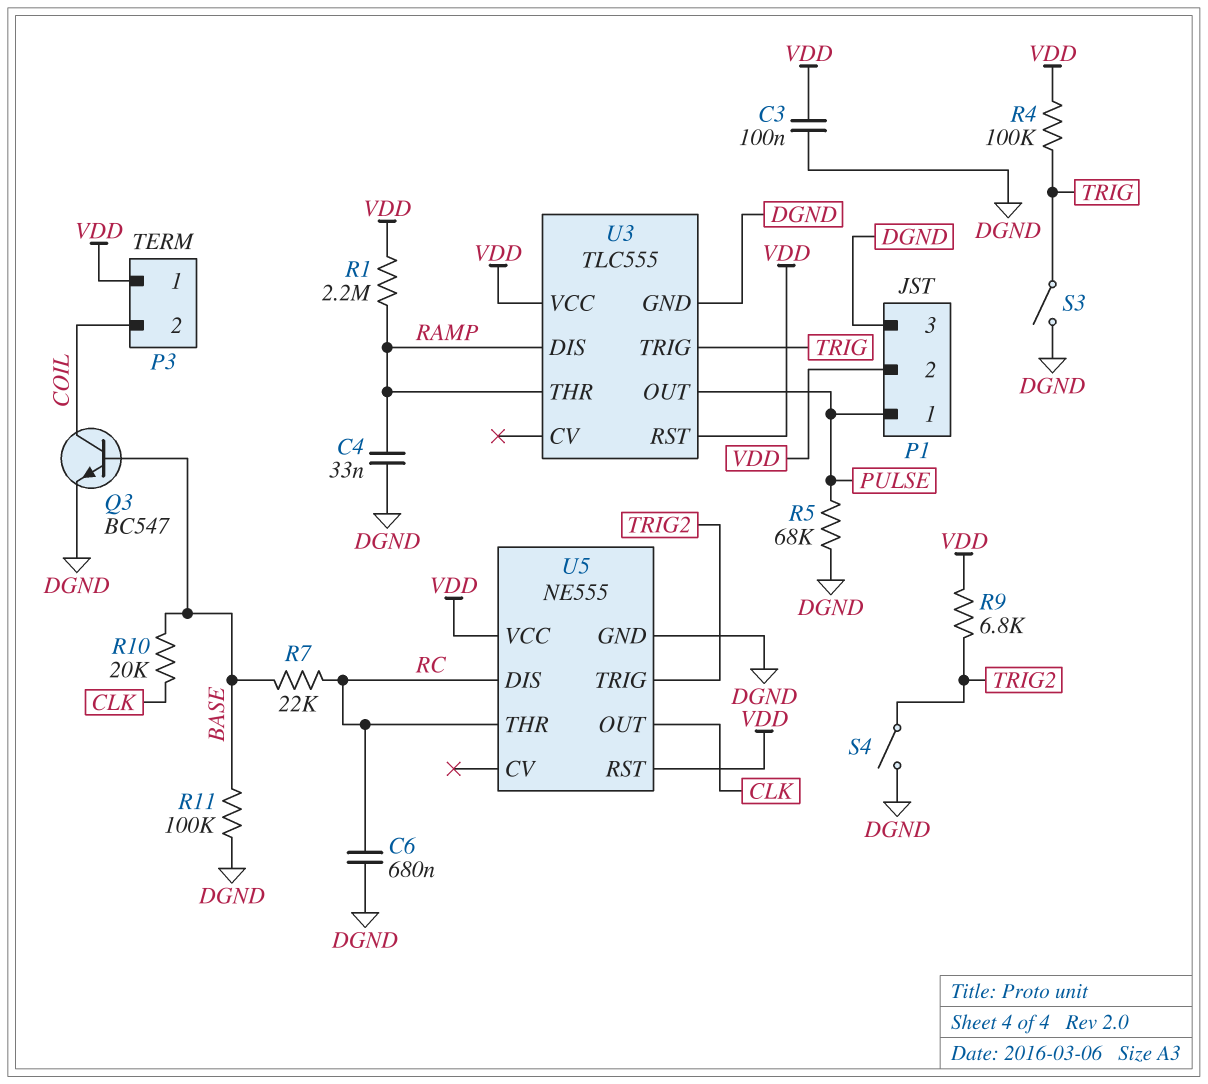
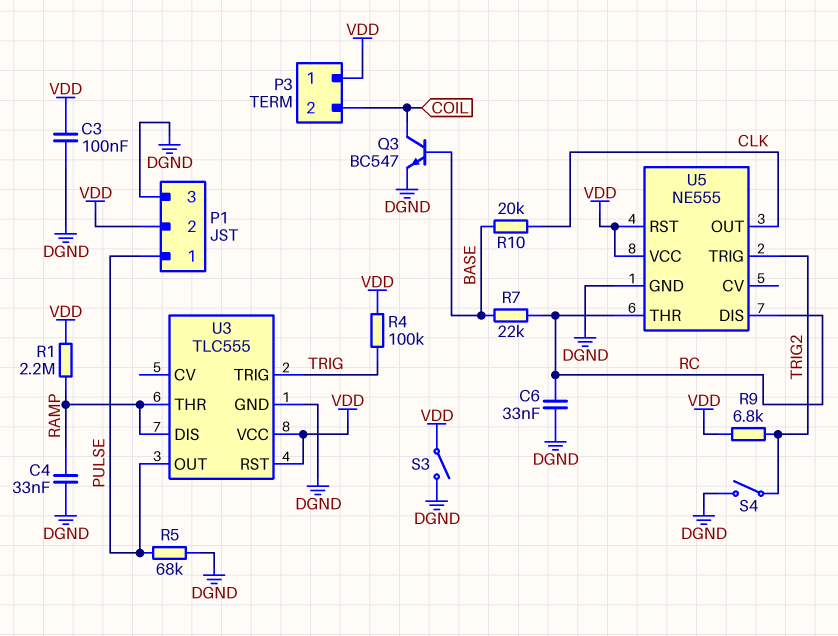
C6: 680nF (DGND, RC) -> 33nF (DGND, RC)
R11: 100k (BASE, DGND) -> none
S3: switch (DGND, TRIG) -> switch (DGND, VDD)

